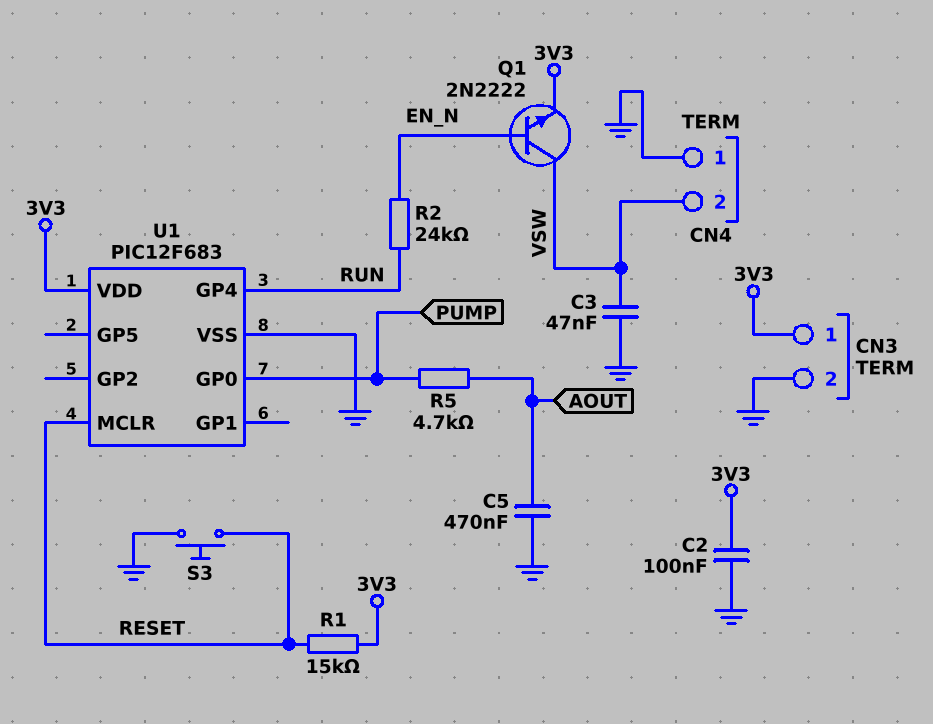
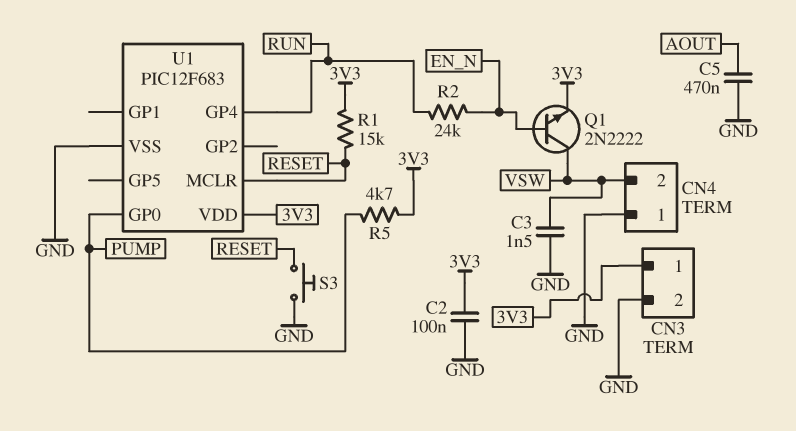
C3: 47nF (GND, VSW) -> 1.5nF (GND, VSW)
R5: 4.7k (AOUT, PUMP) -> 4.7k (3V3, PUMP)

